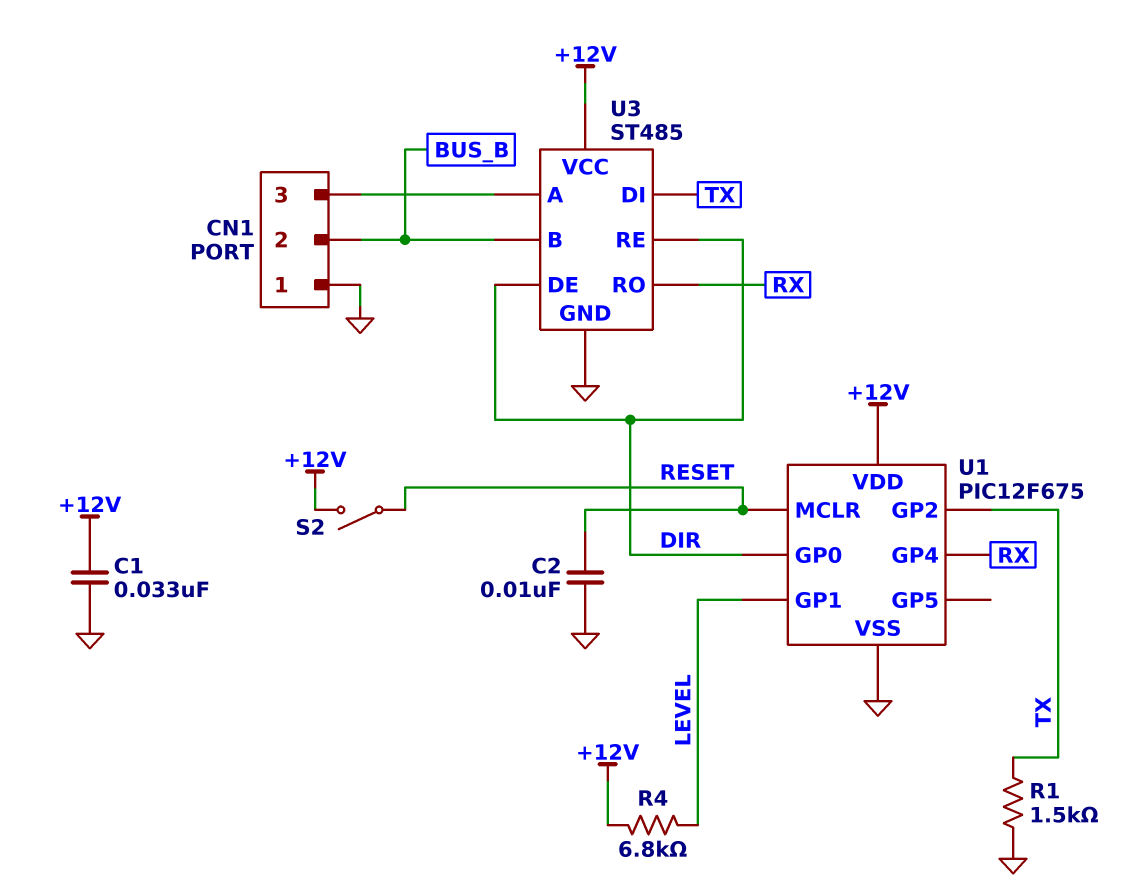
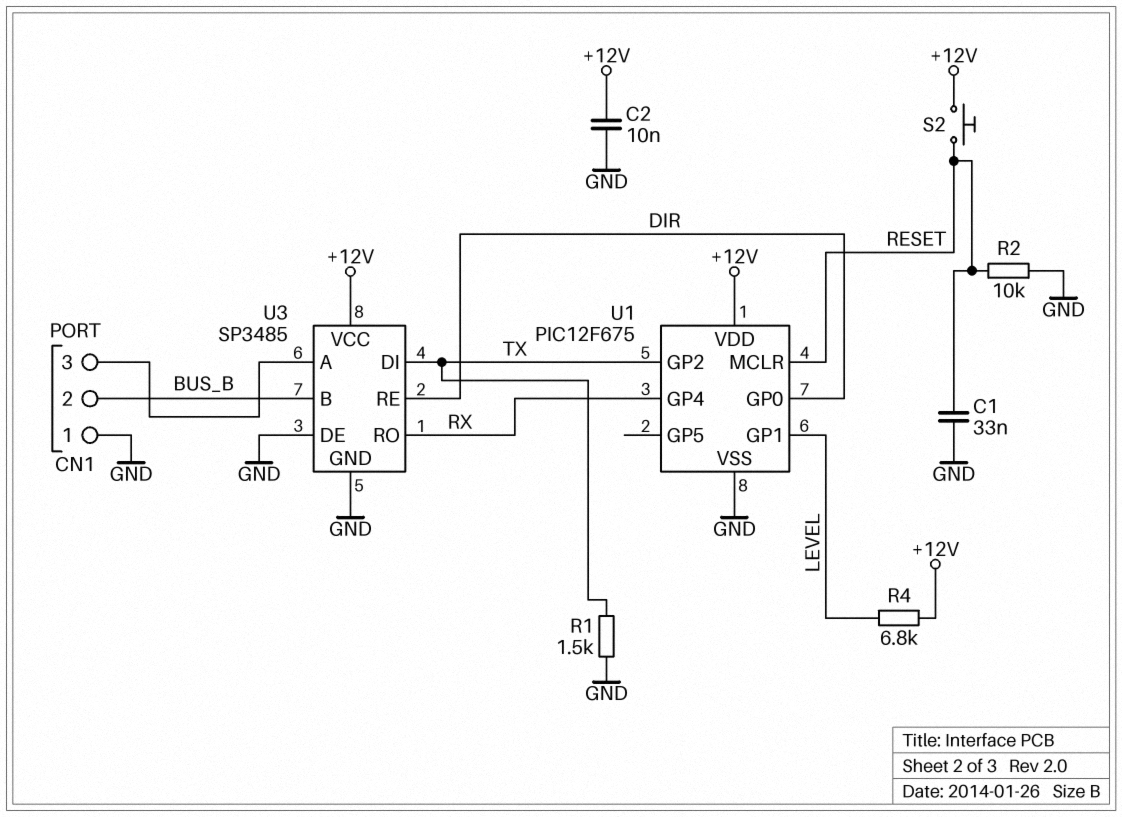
C1: 33nF (+12V, GND) -> 33nF (GND, RESET)
C2: 10nF (GND, RESET) -> 10nF (+12V, GND)
R2: none -> 10k (GND, RESET)
S2: switch (+12V, RESET) -> button (+12V, RESET)
U3: ST485 -> SP3485
U3 pin DE: DIR -> GND

